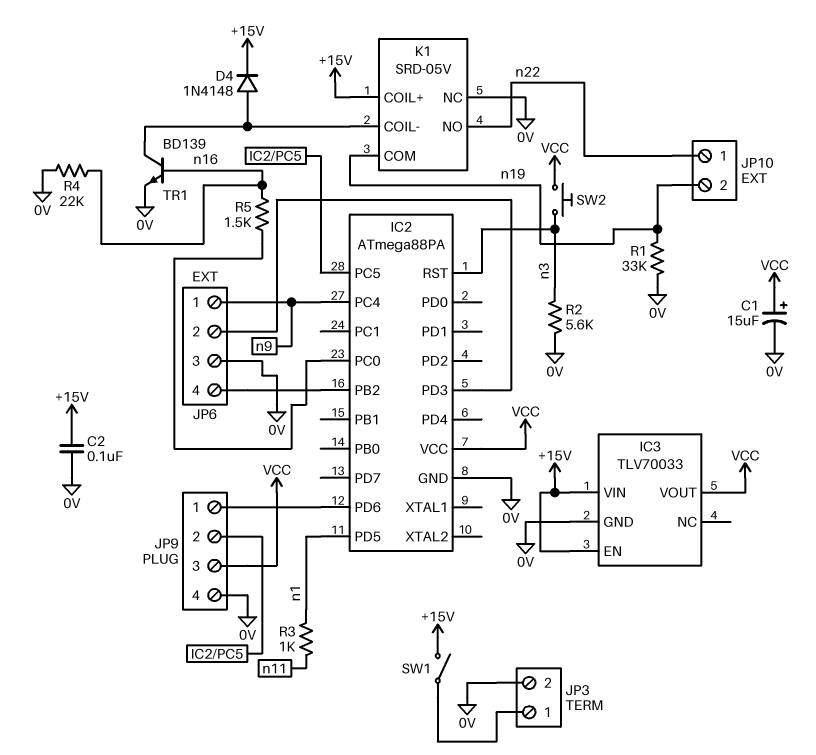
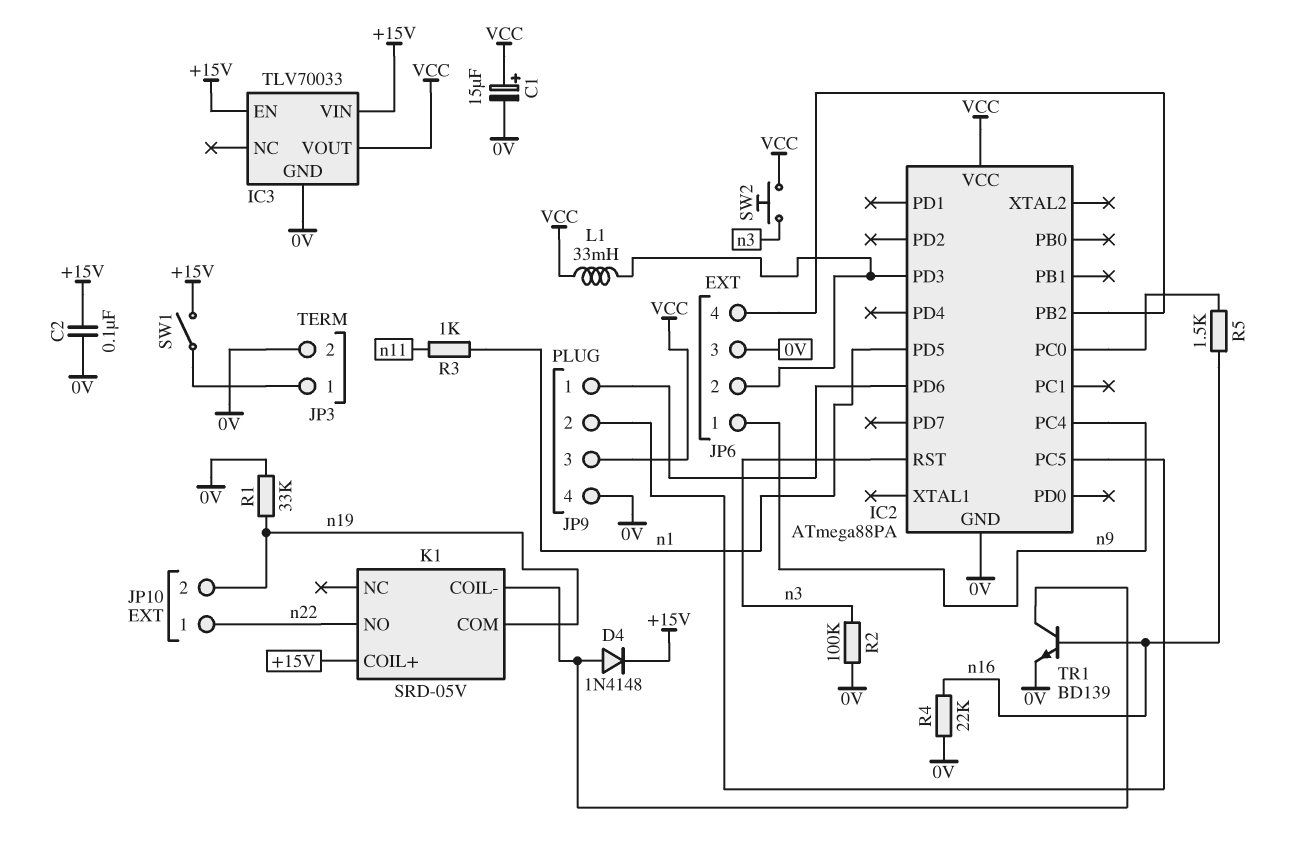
K1 pin NC: 0V -> none
L1: none -> 33mH (IC2/PD3, VCC)
R2: 5.6k (0V, n3) -> 100k (0V, n3)

